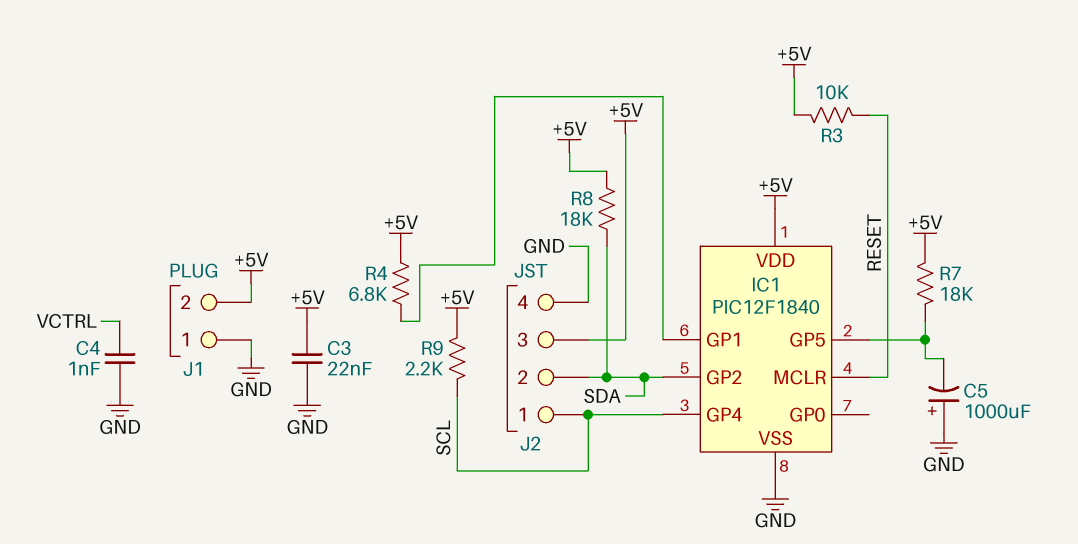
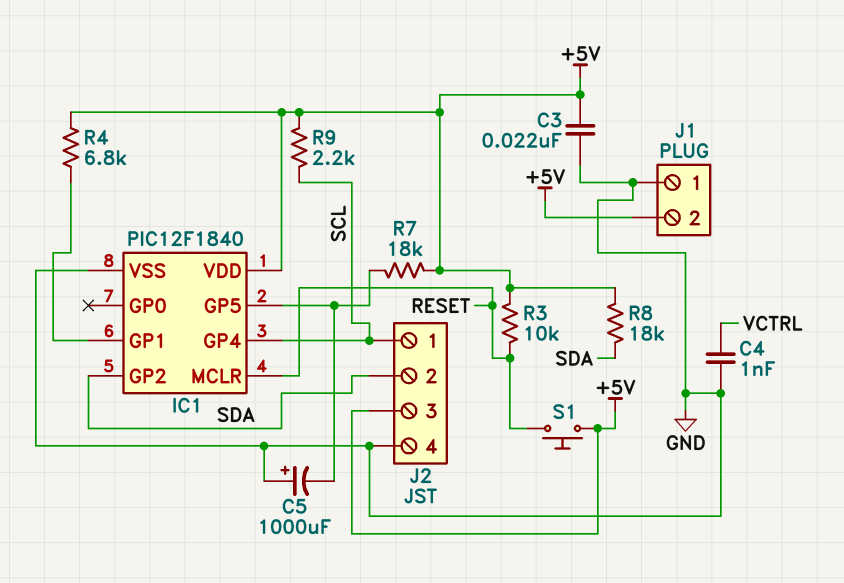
S1: none -> button (+5V, RESET)

